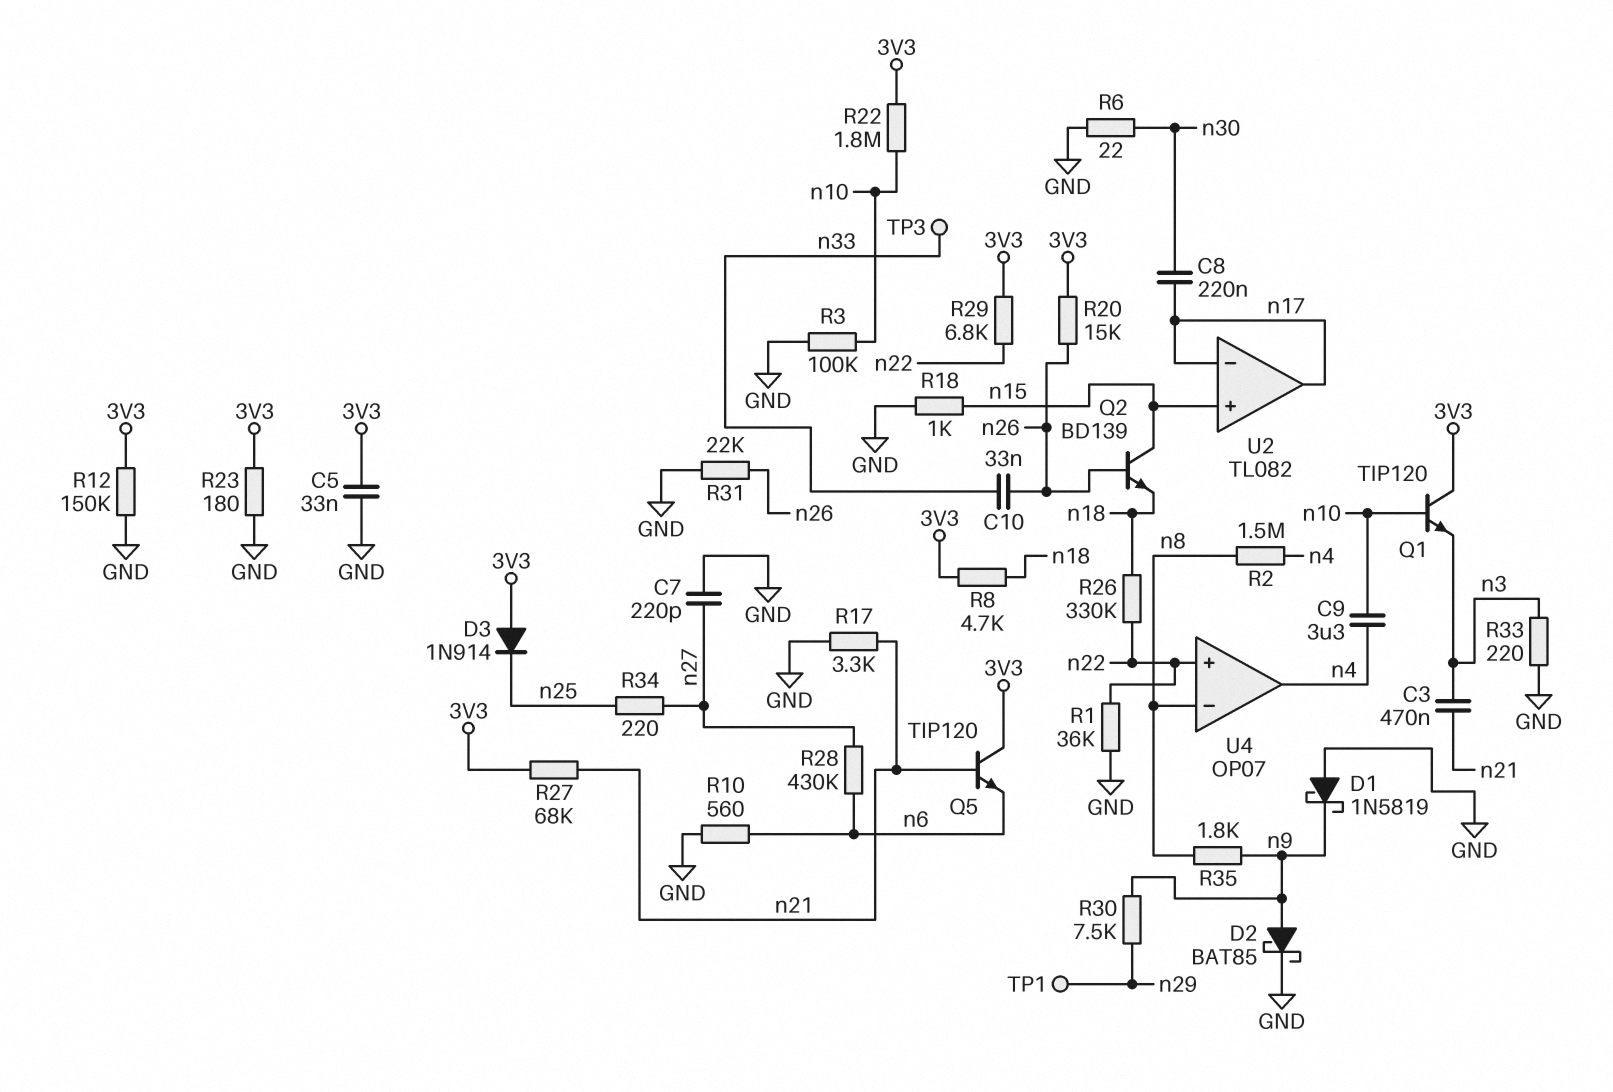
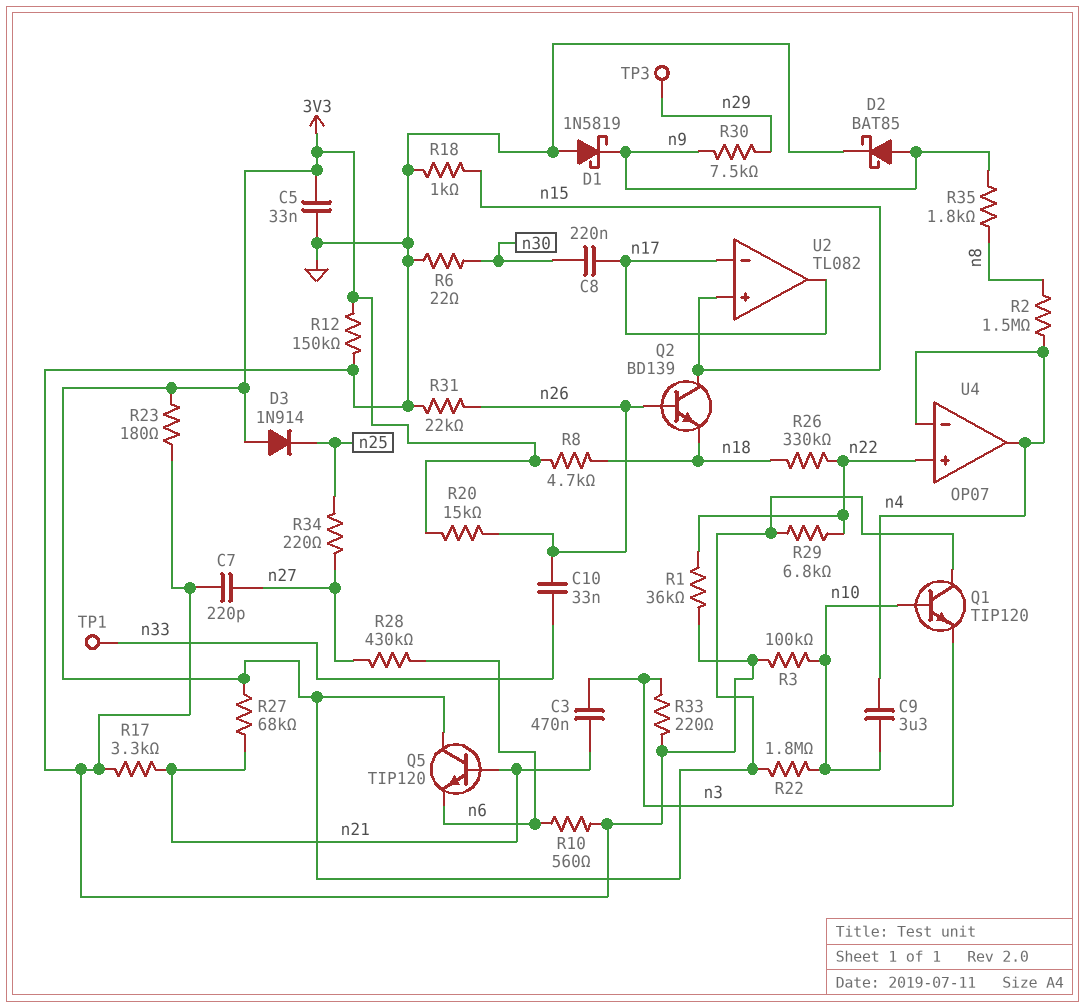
TP1: test point (n29) -> test point (n33)
TP3: test point (n33) -> test point (n29)
U4 pin in-: n8 -> n4

